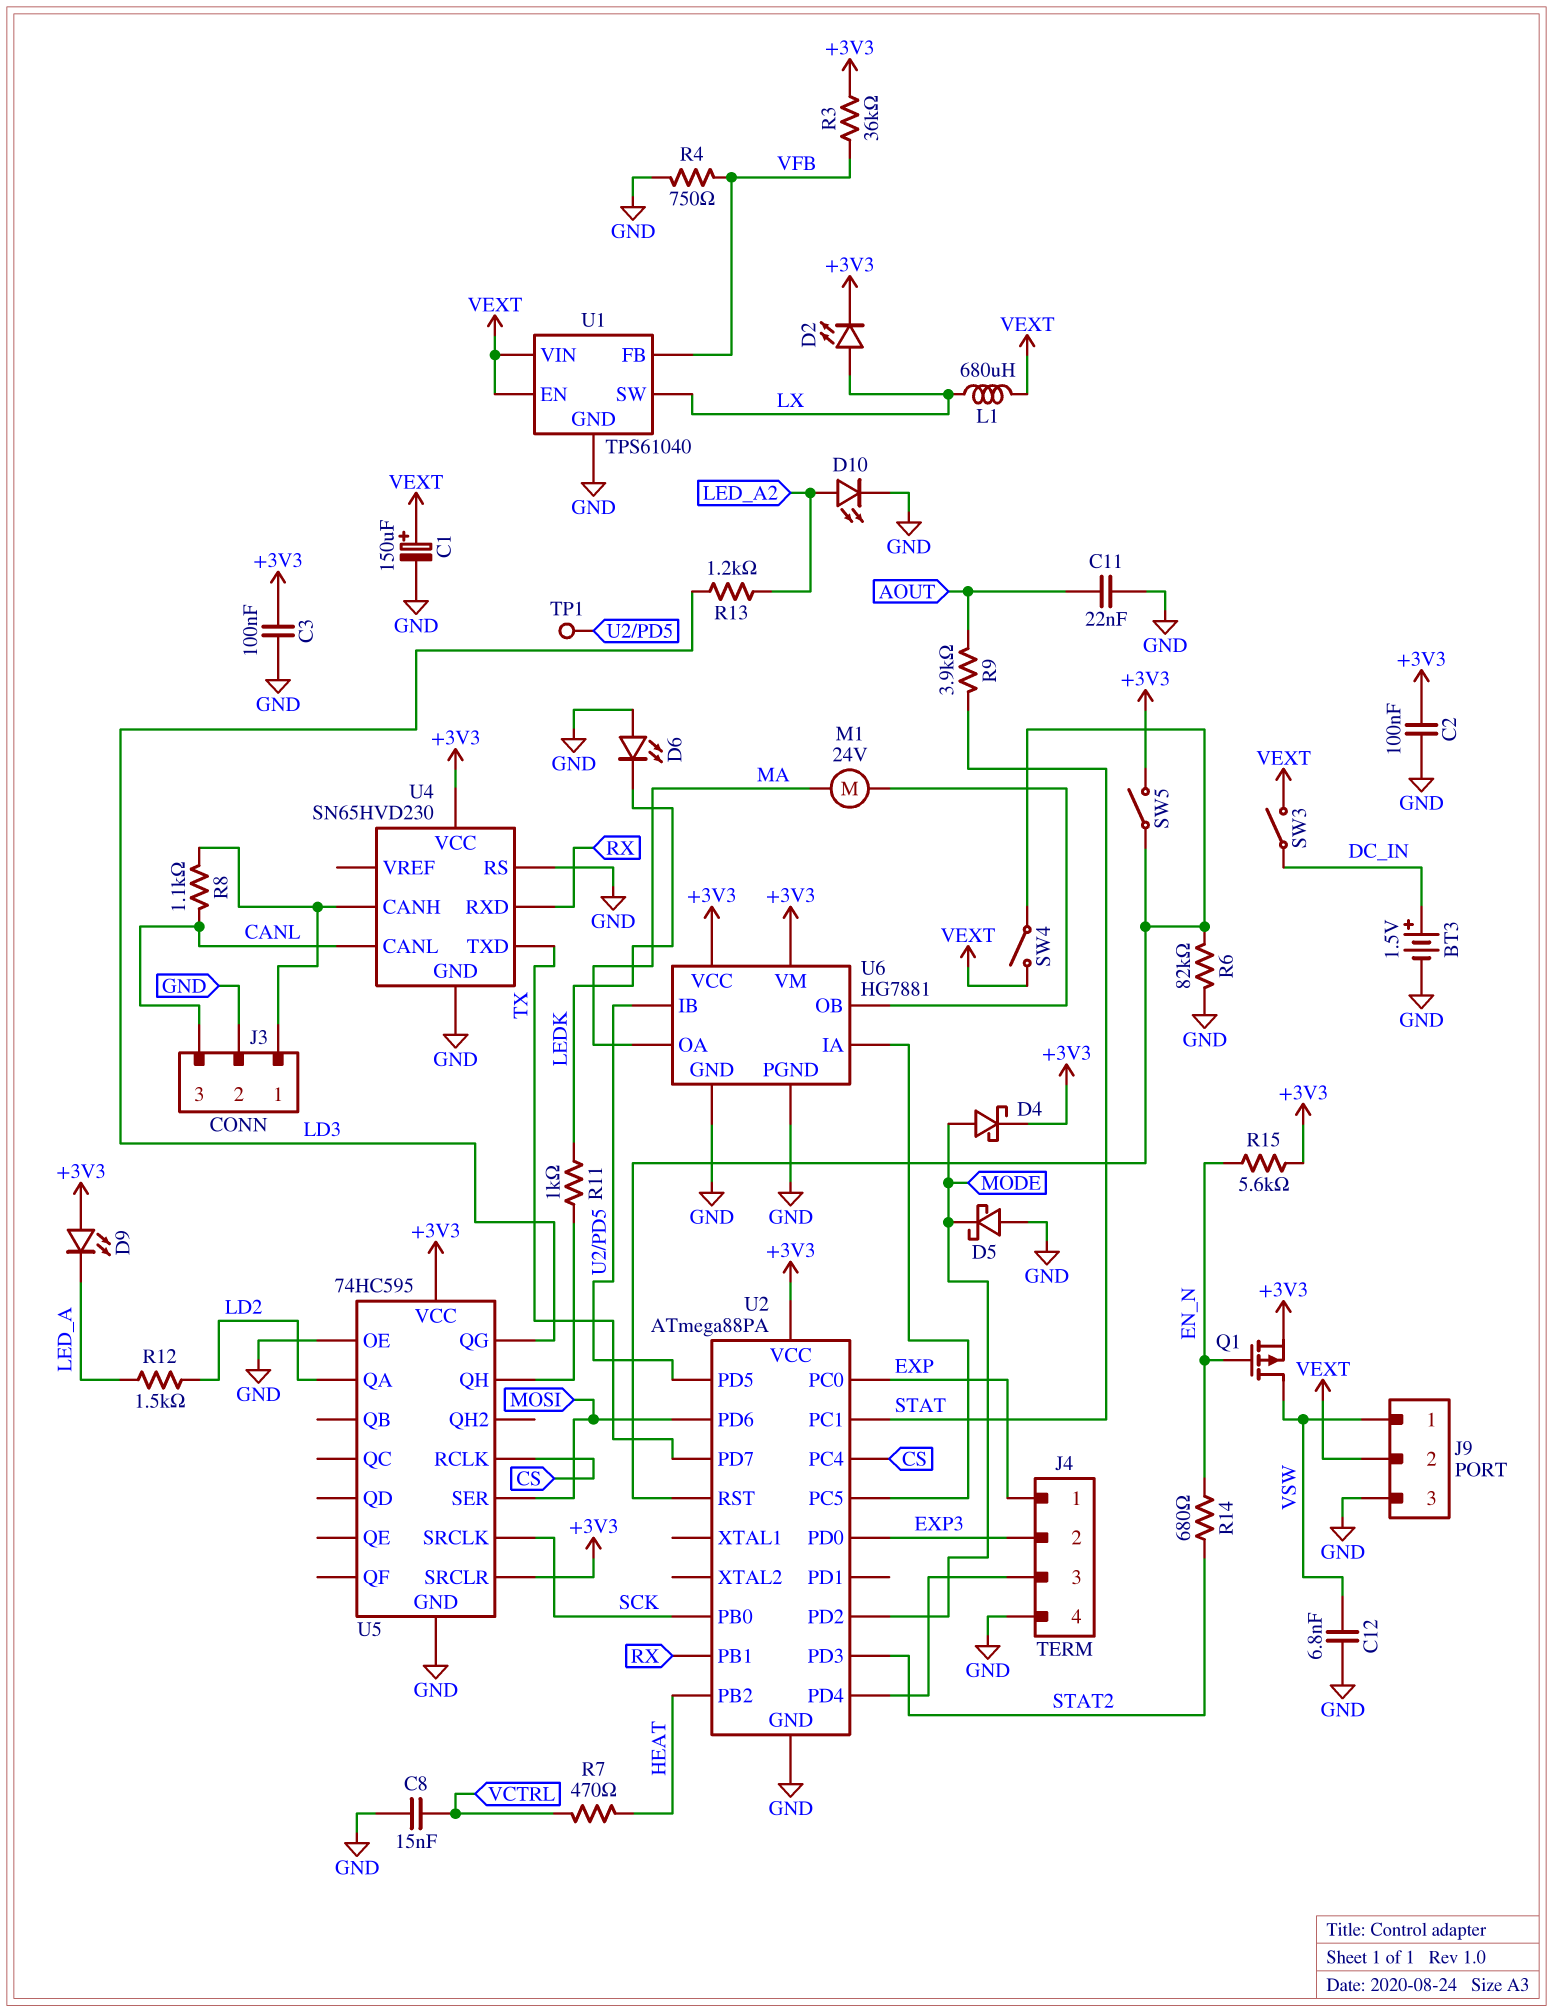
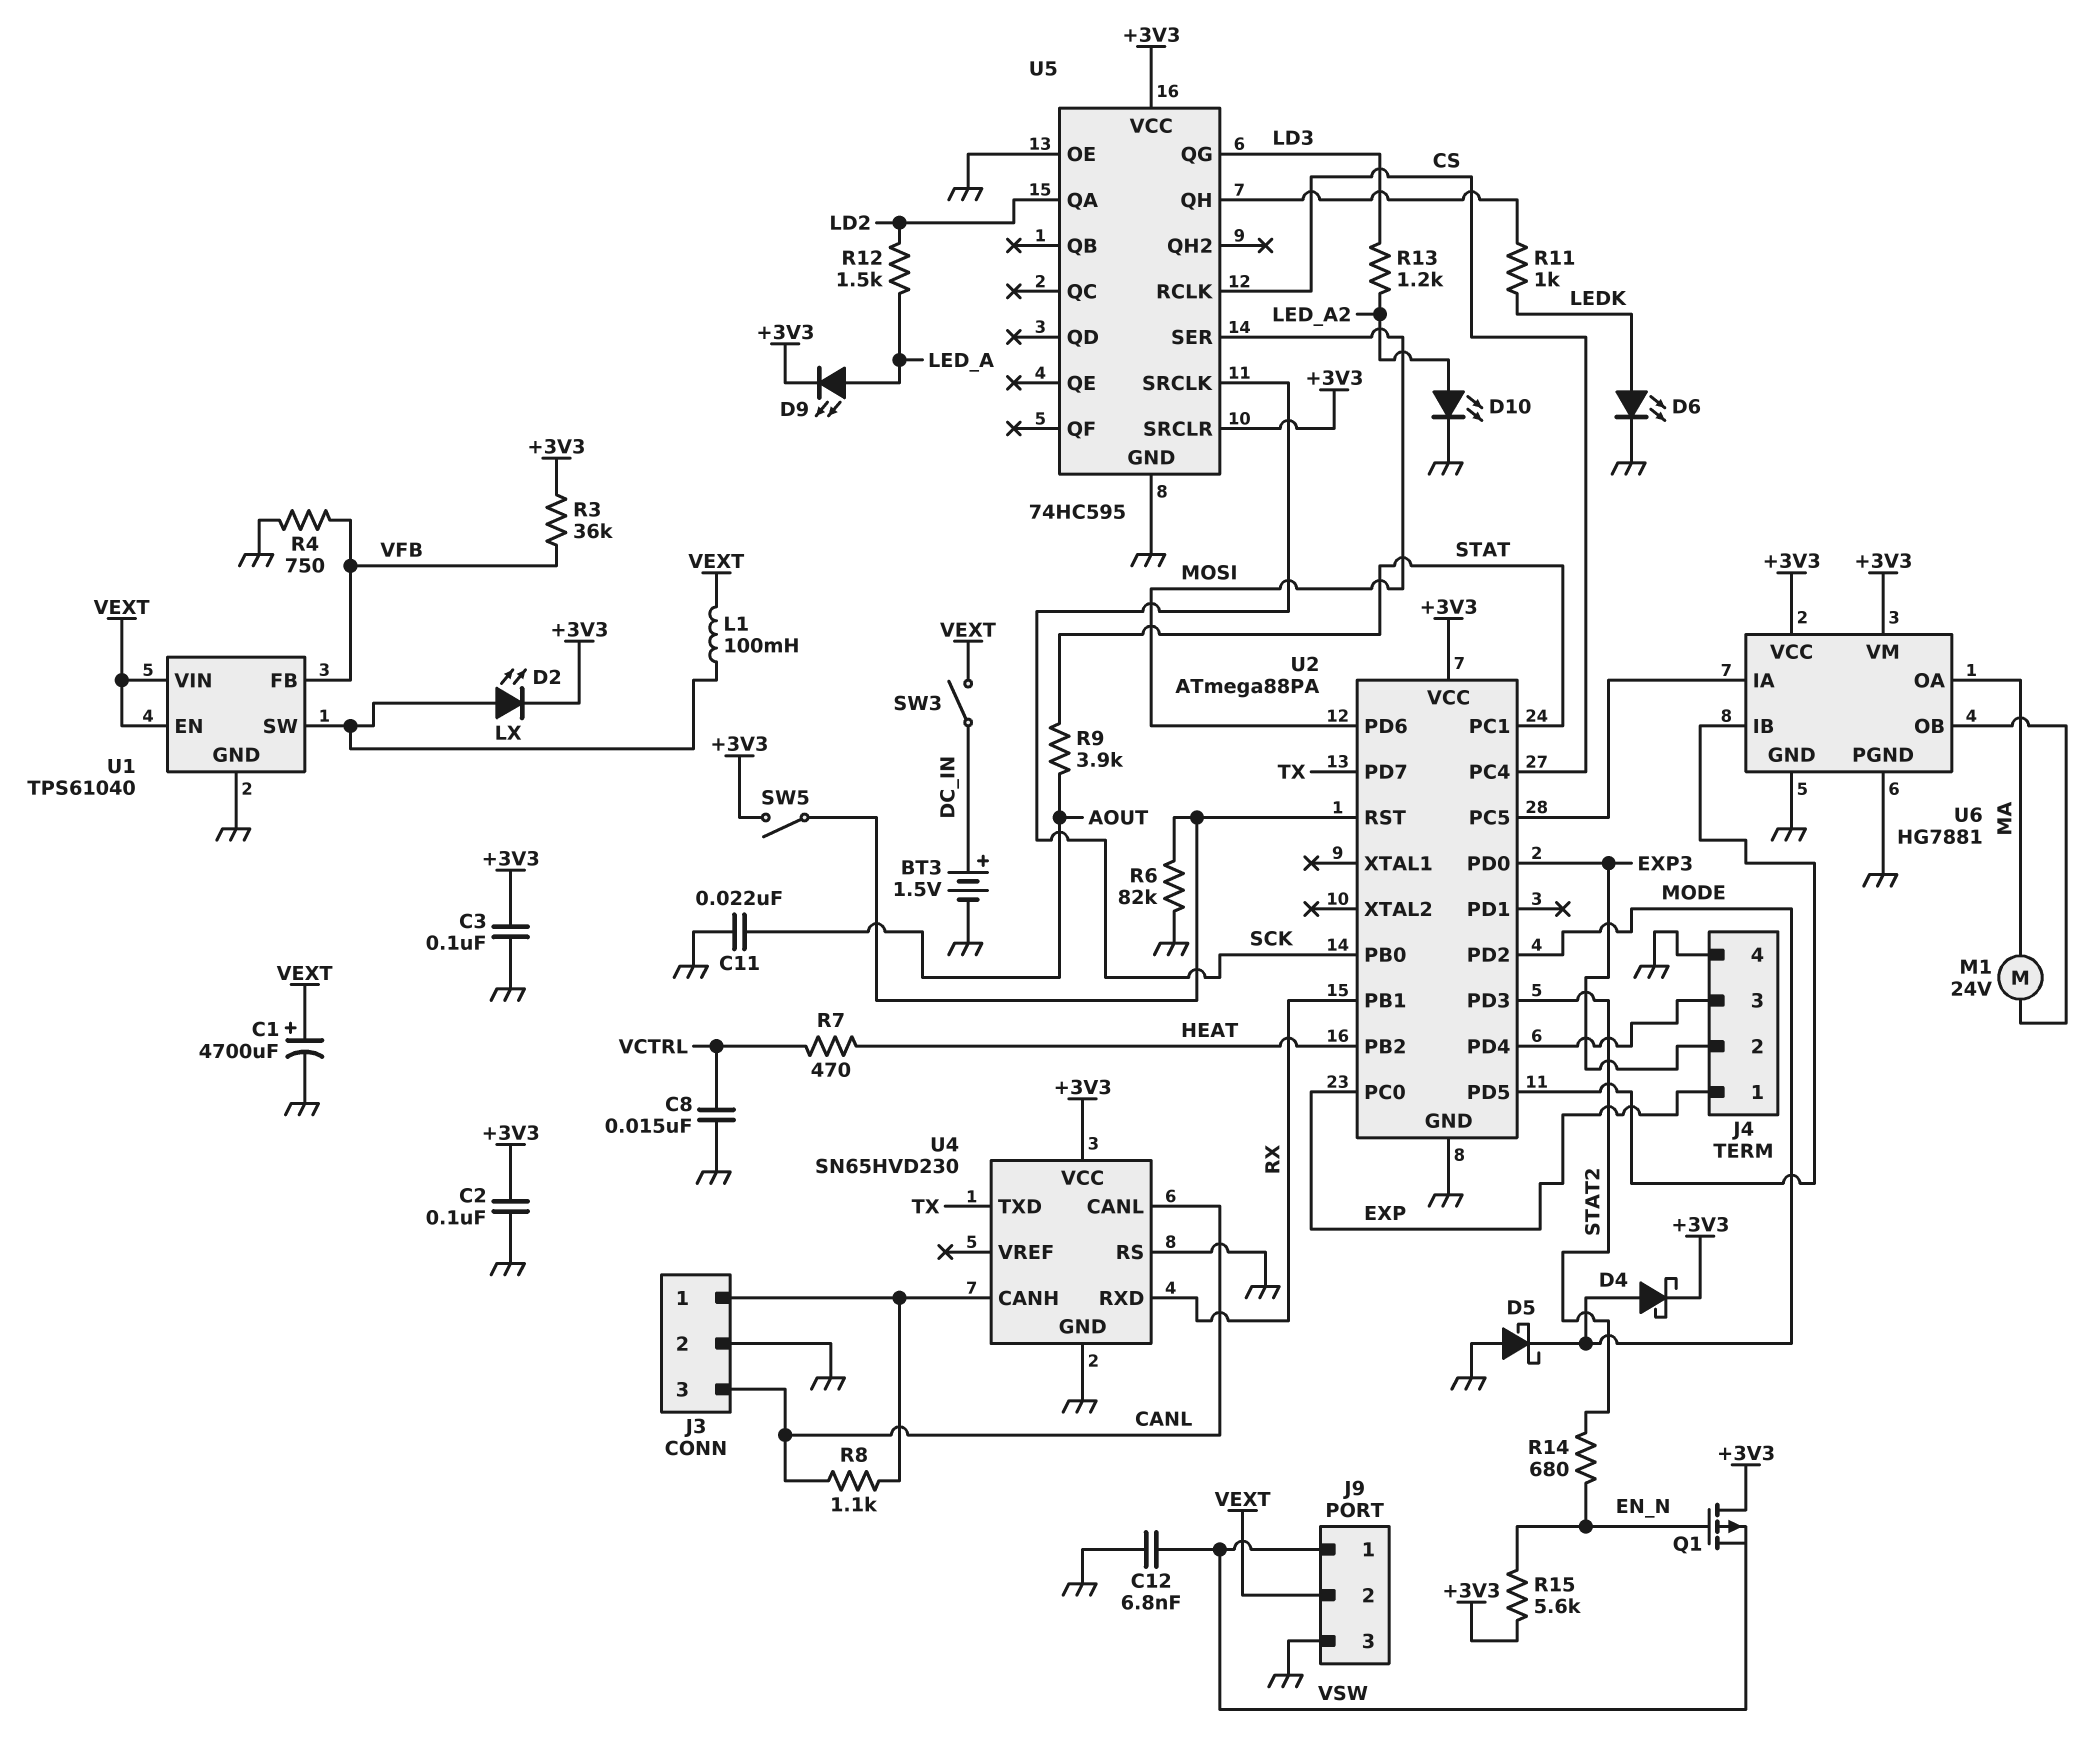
C1: 150uF (plus VEXT, minus GND) -> 4700uF (plus VEXT, minus GND)
D6: LED (A GND, K LEDK) -> LED (A LEDK, K GND)
D9: LED (A +3V3, K LED_A) -> LED (A LED_A, K +3V3)
L1: 680uH (LX, VEXT) -> 100mH (LX, VEXT)
Q1: PMOS (G EN_N, D VSW, S +3V3) -> PMOS (G EN_N, D +3V3, S VSW)
SW4: switch (U2/RST, VEXT) -> none
TP1: test point (U2/PD5) -> none

